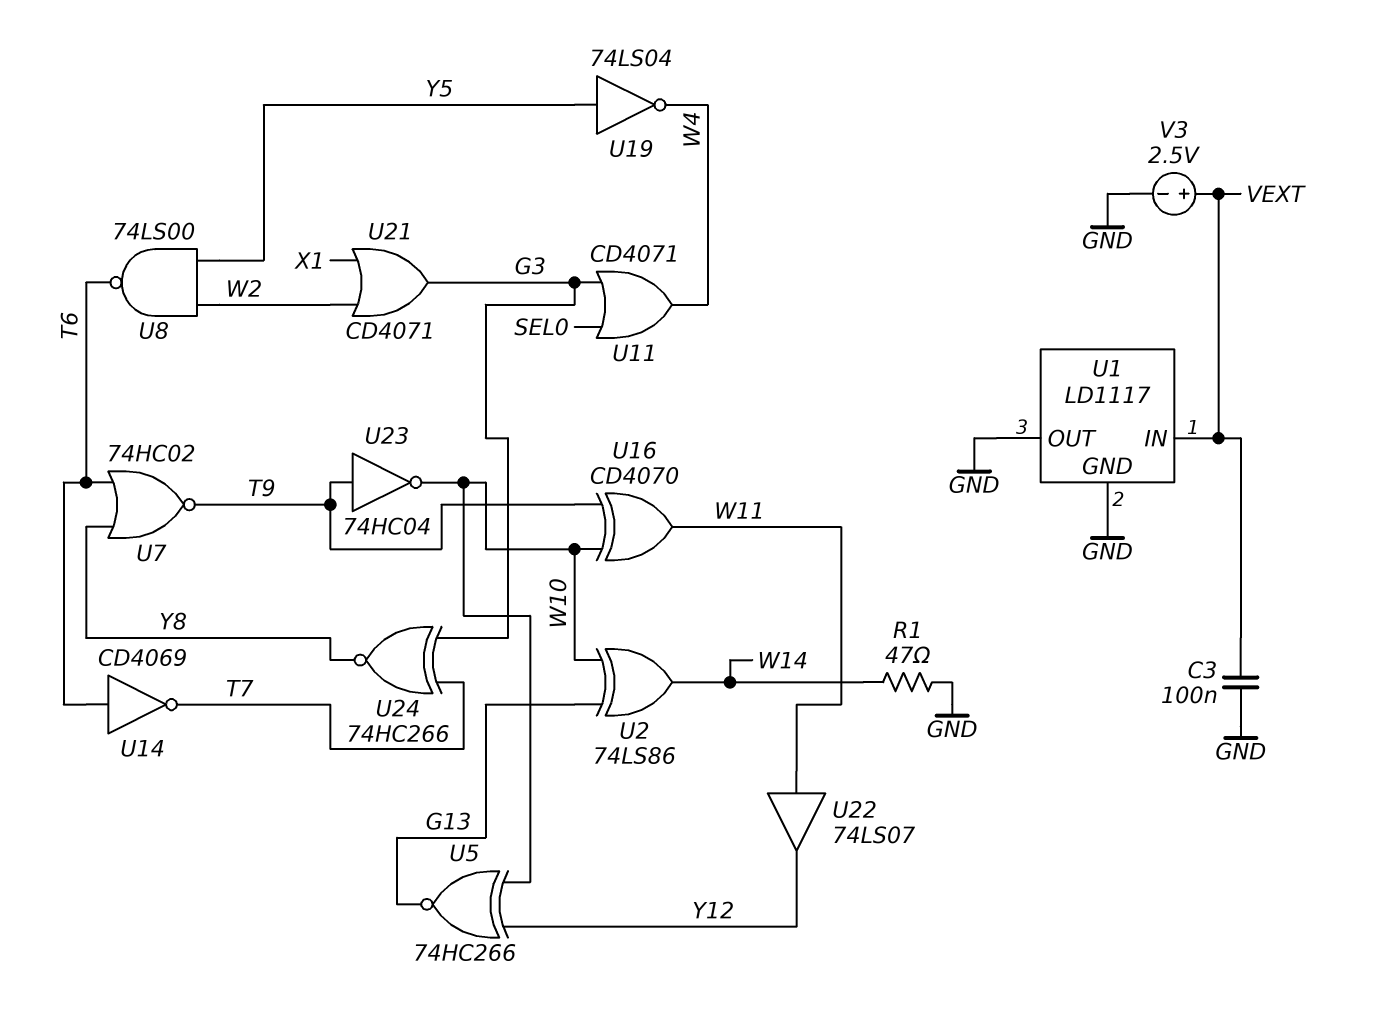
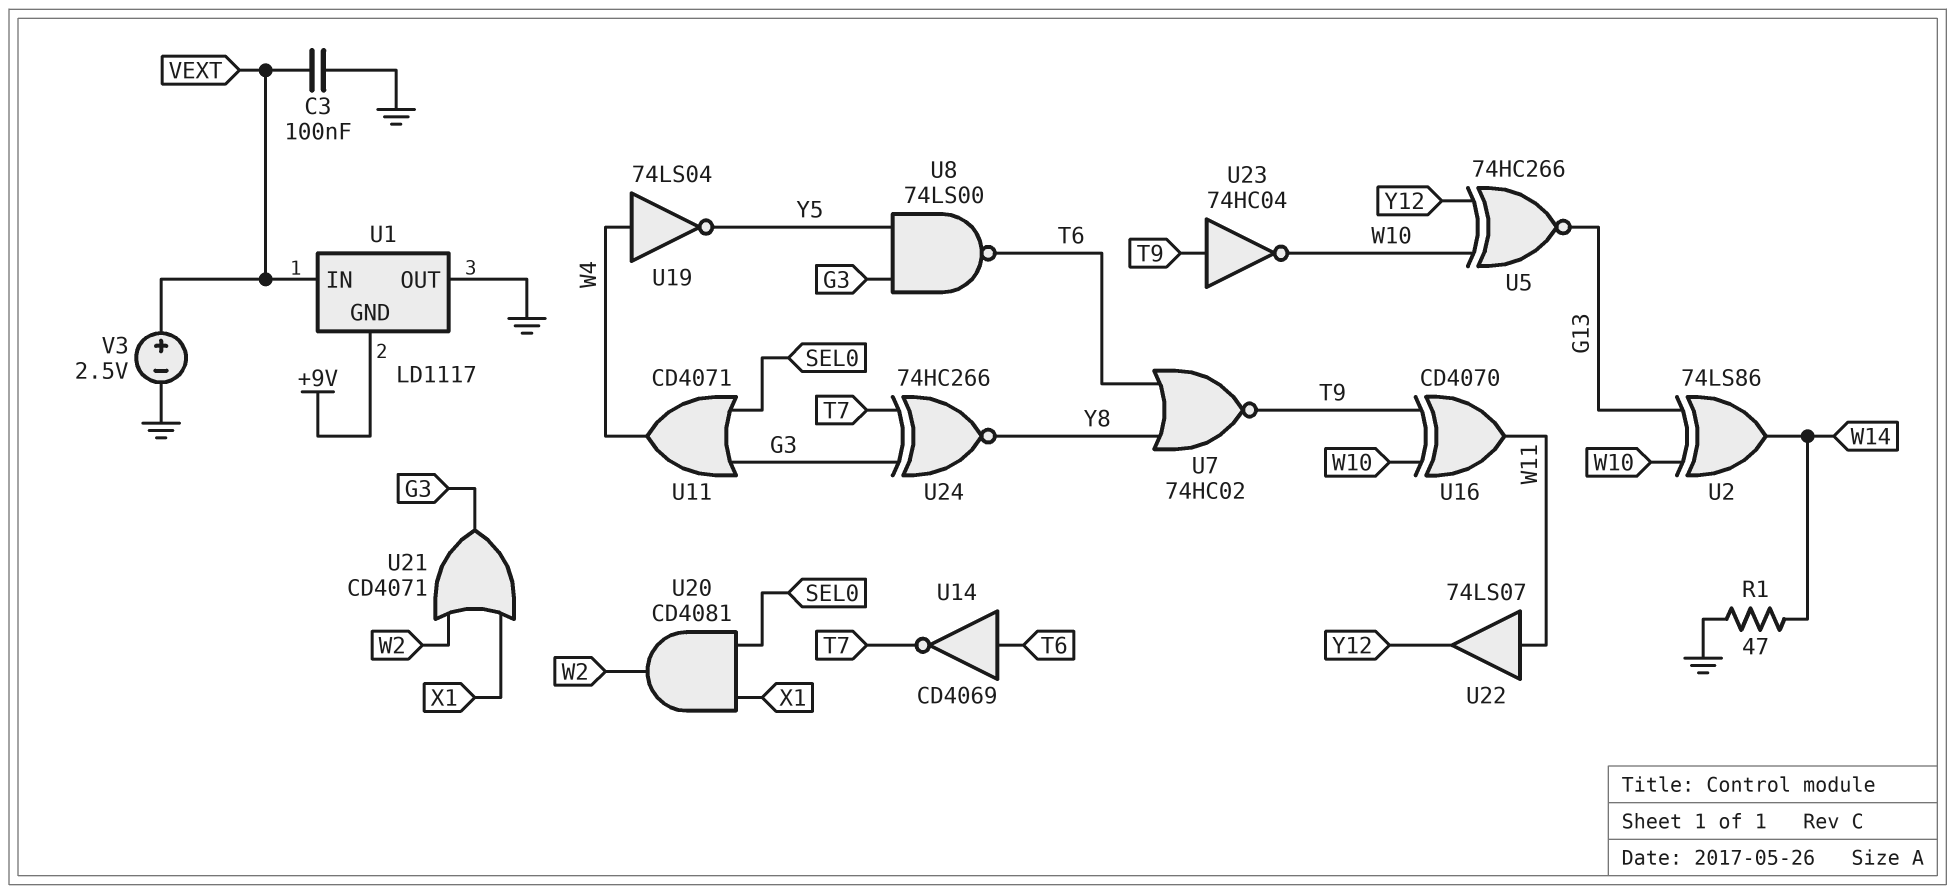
U1 pin GND: GND -> +9V
U8: NAND 74LS00 (in W2, in Y5, out T6) -> NAND 74LS00 (in G3, in Y5, out T6)
U19: NOT 74LS04 (in Y5, out W4) -> NOT 74LS04 (in W4, out Y5)
U20: none -> AND CD4081 (in SEL0, in X1, out W2)

